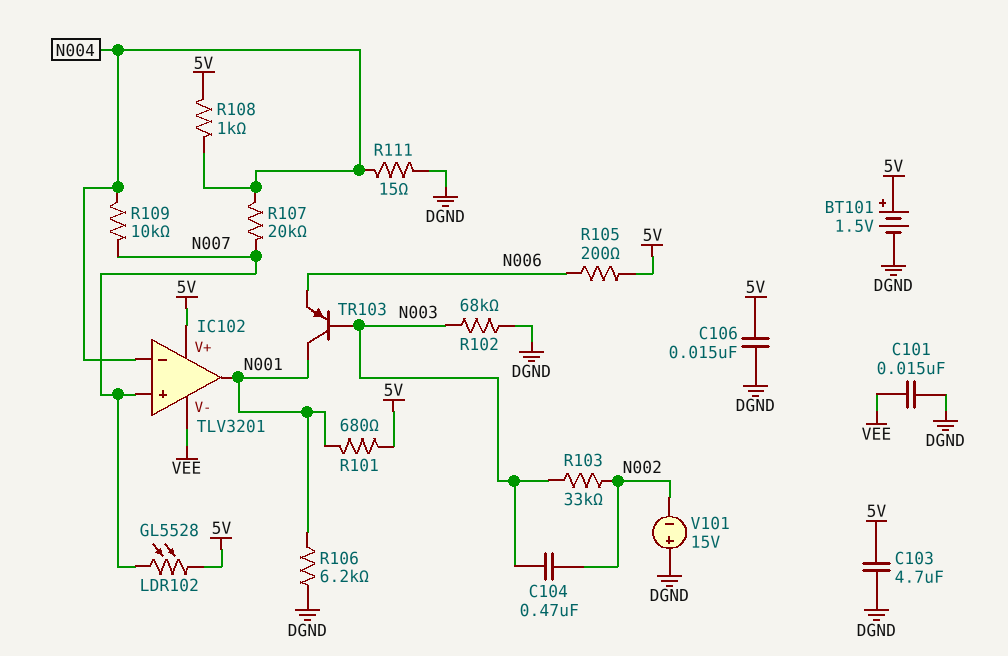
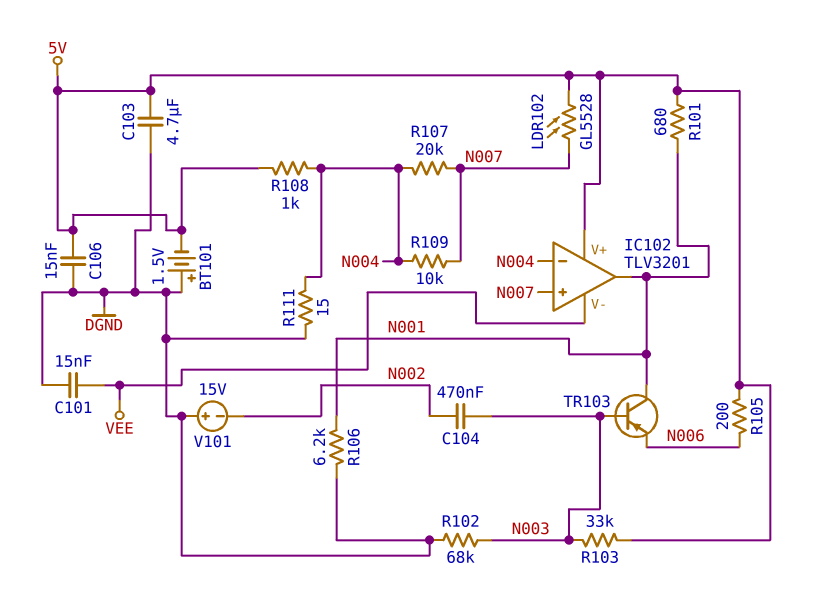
BT101: 1.5V (plus 5V, minus DGND) -> 1.5V (plus DGND, minus 5V)
R103: 33k (N002, N003) -> 33k (5V, N003)

